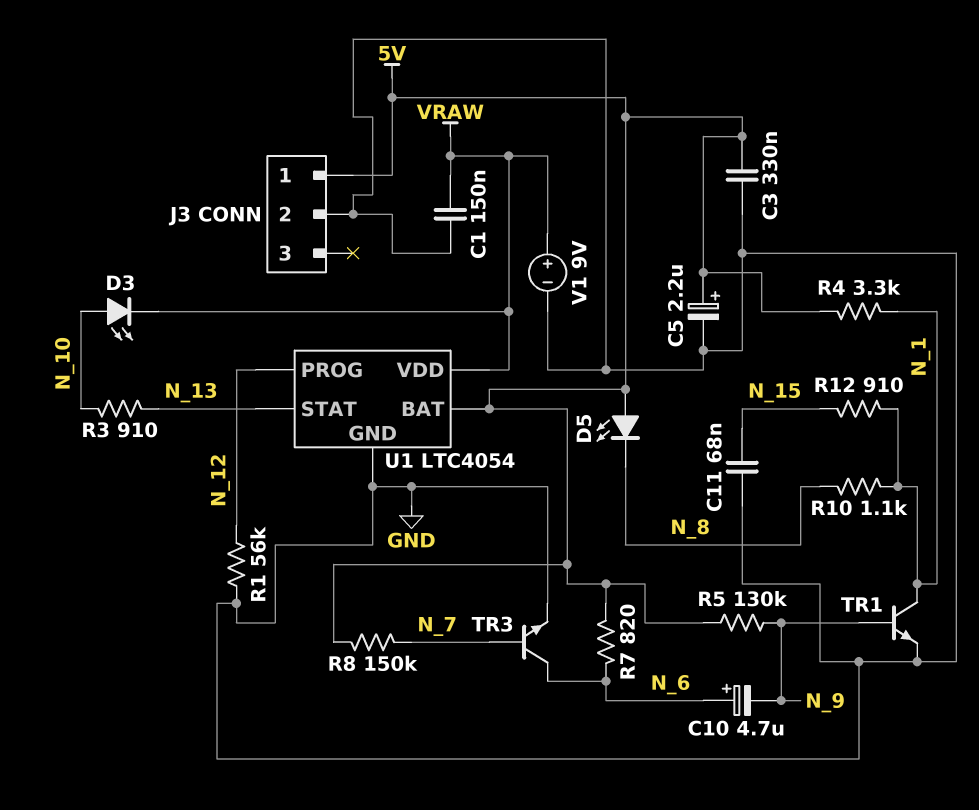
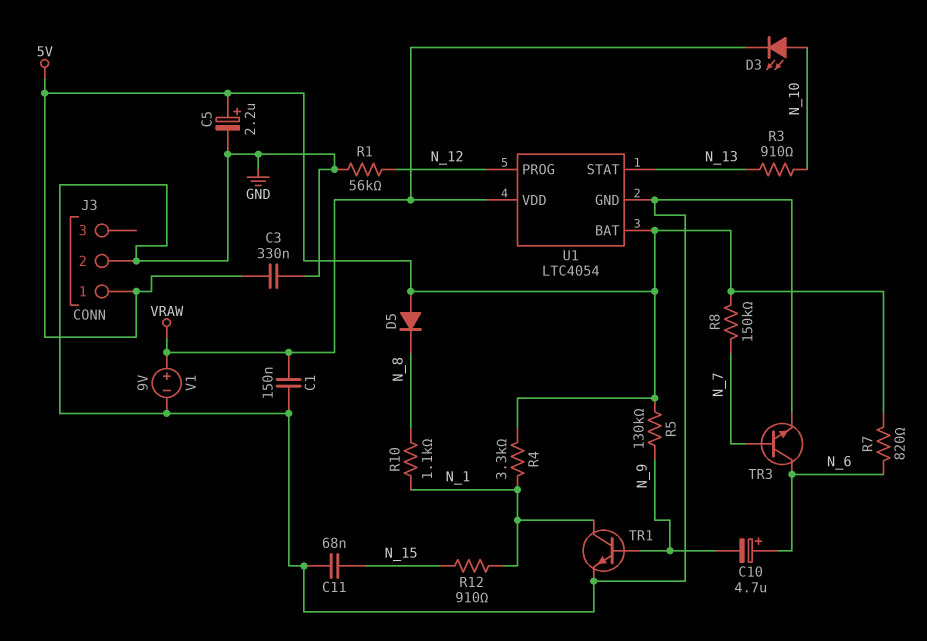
D5: LED (A 5V, K N_8) -> diode (A 5V, K N_8)

